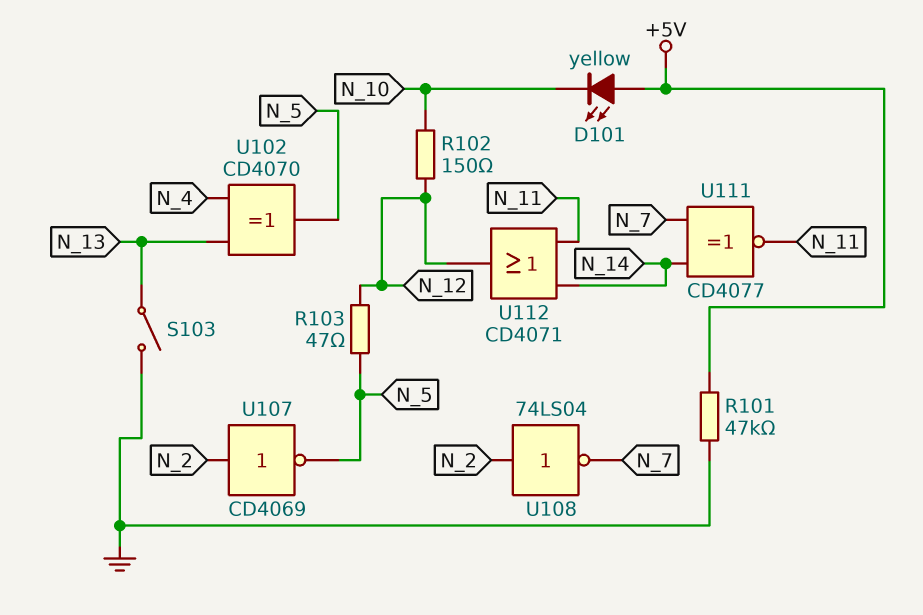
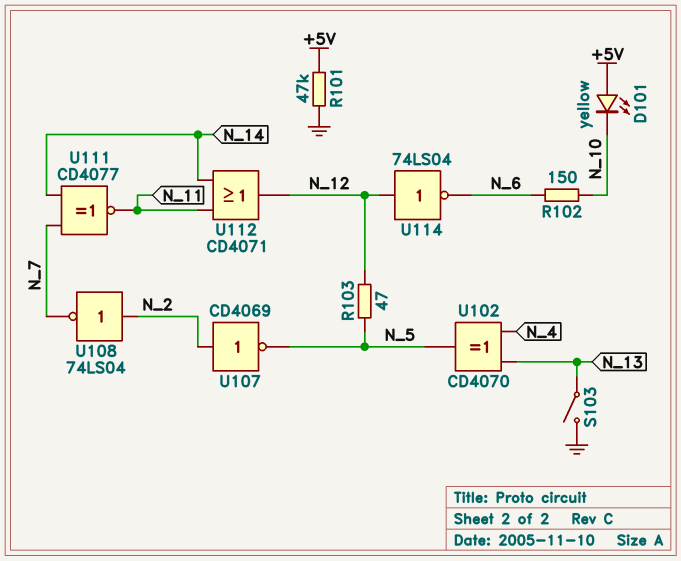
R102: 150 (N_10, N_12) -> 150 (N_6, N_10)
U114: none -> NOT 74LS04 (in N_12, out N_6)

